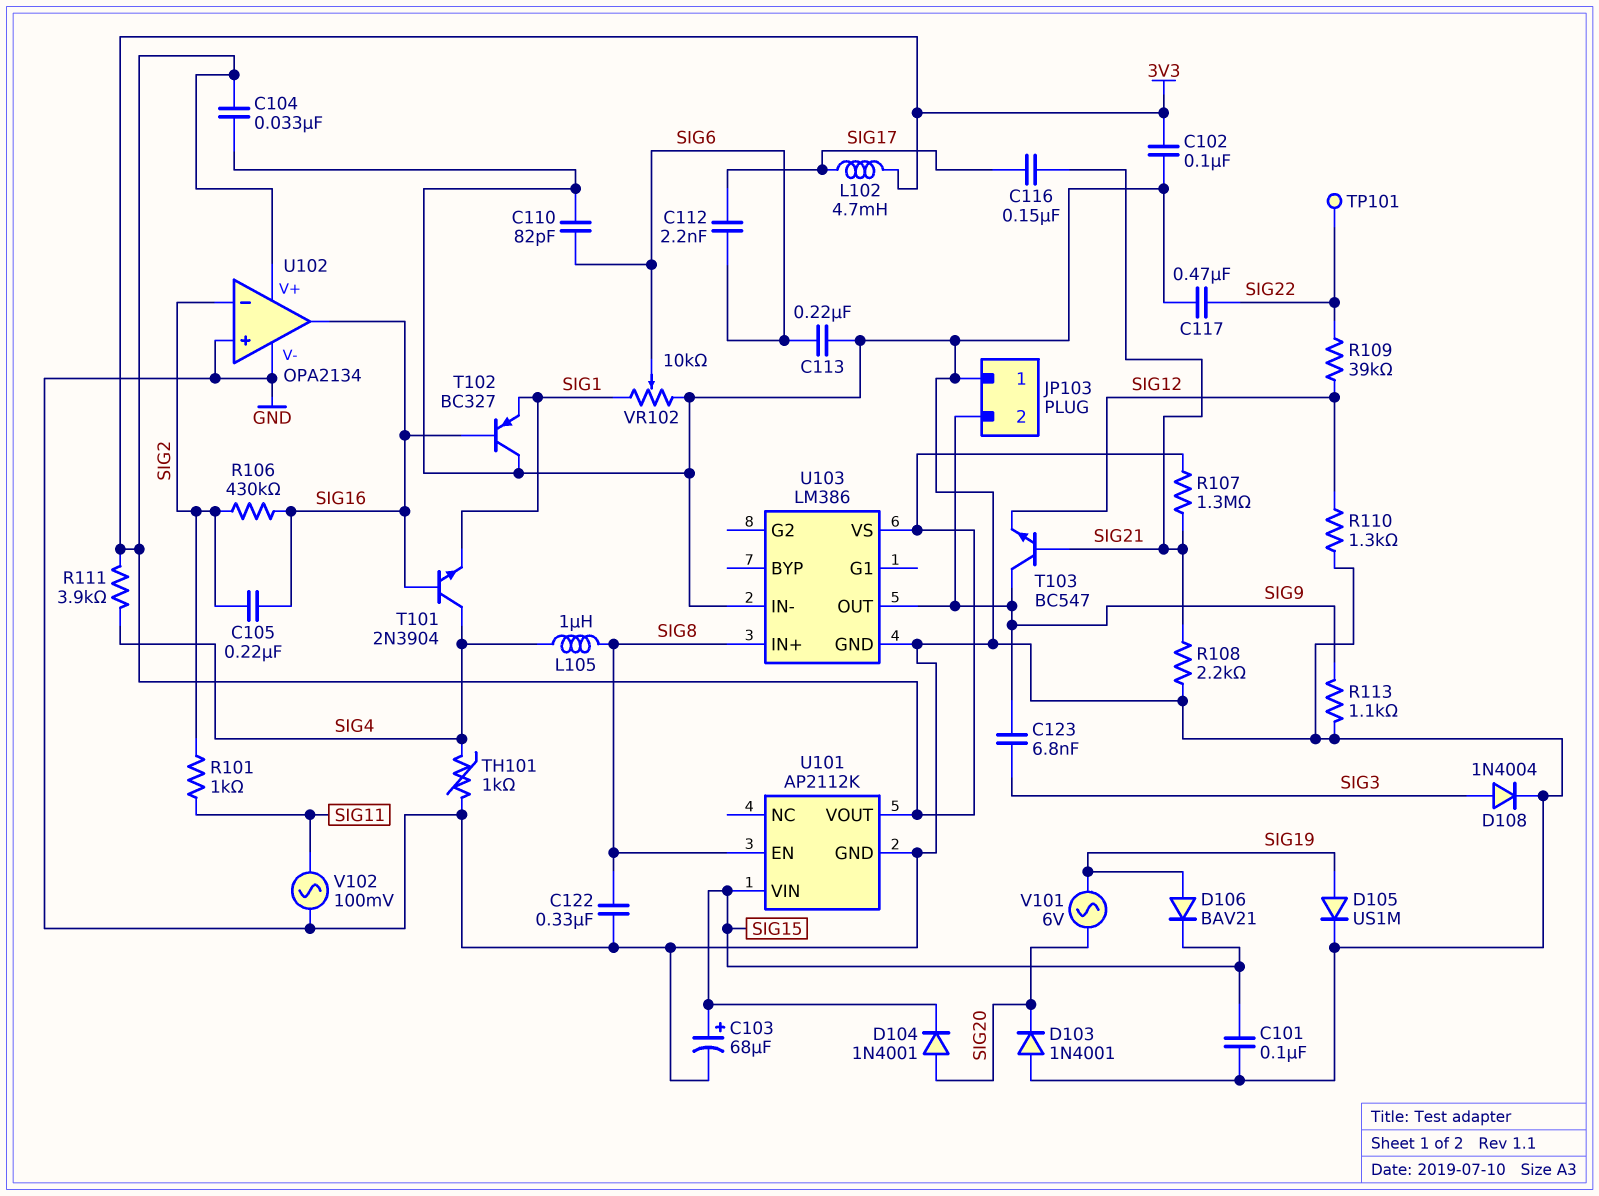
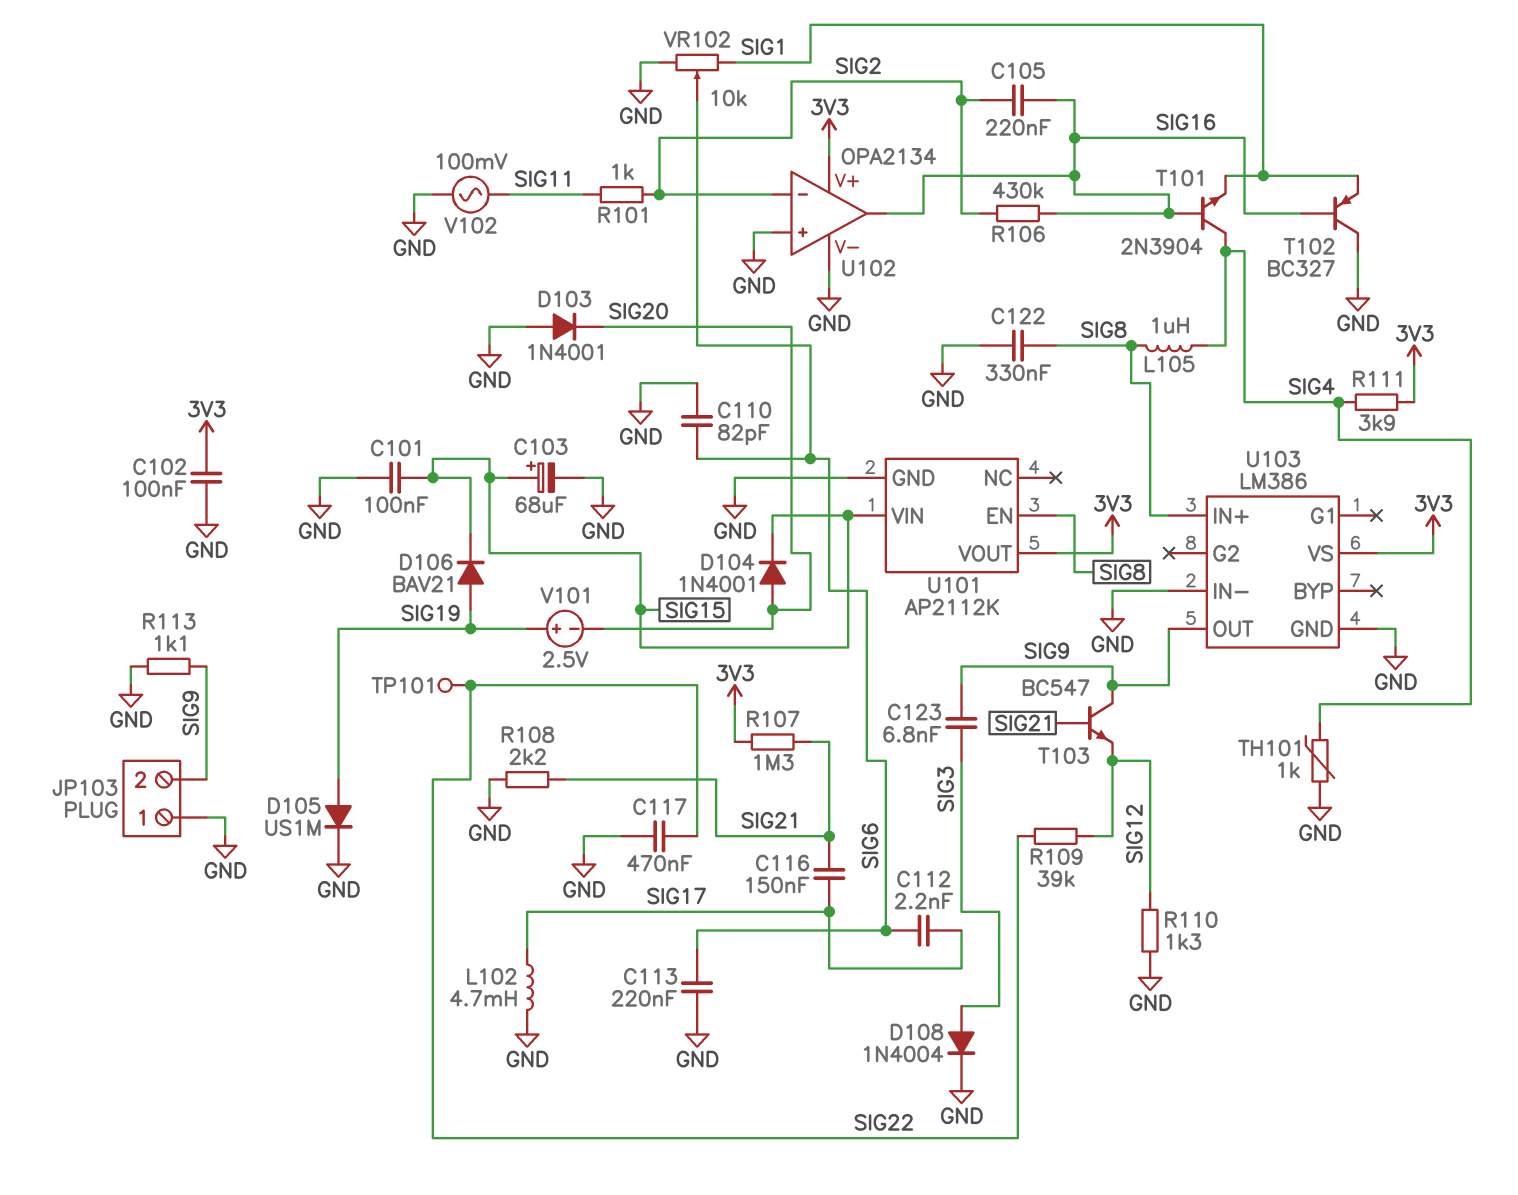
C104: 33nF (3V3, GND) -> none
L102: 4.7mH (3V3, SIG17) -> 4.7mH (GND, SIG17)
V101: AC 6V (SIG19, SIG20) -> 2.5V (plus SIG19, minus SIG20)

